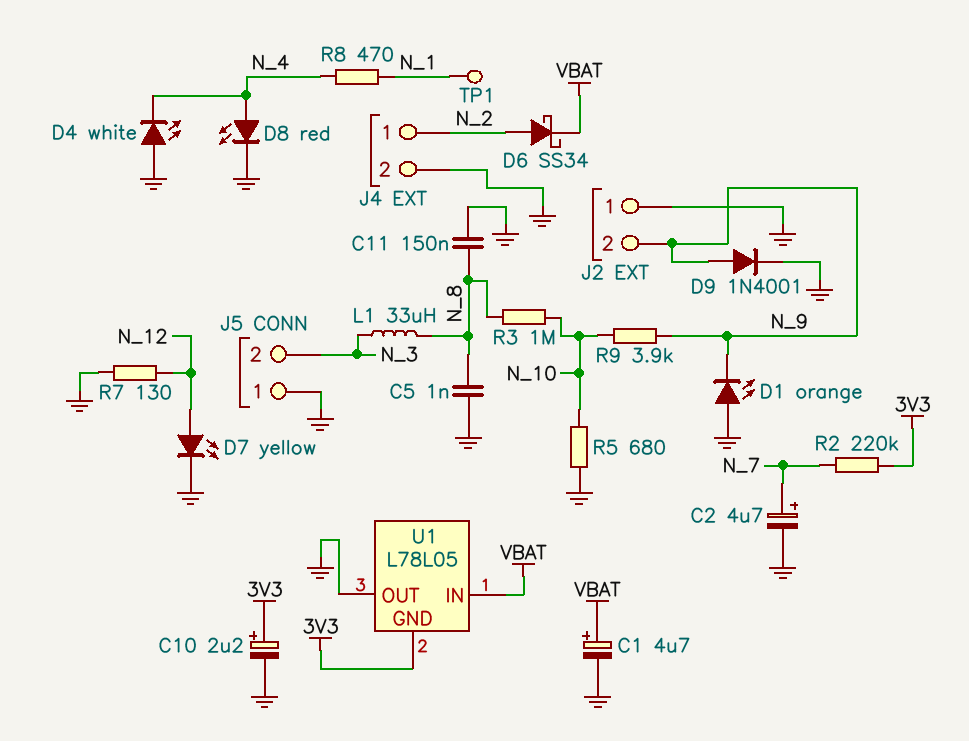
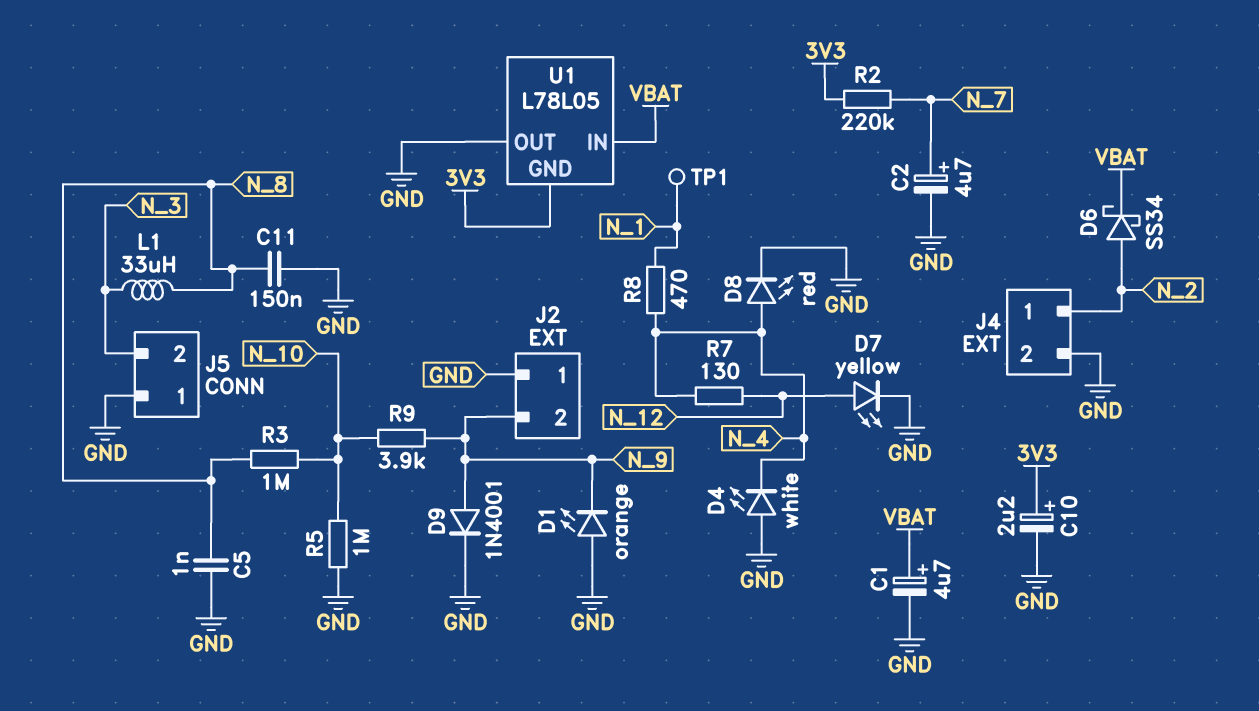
R5: 680 (GND, N_10) -> 1M (GND, N_10)
R7: 130 (GND, N_12) -> 130 (N_4, N_12)

